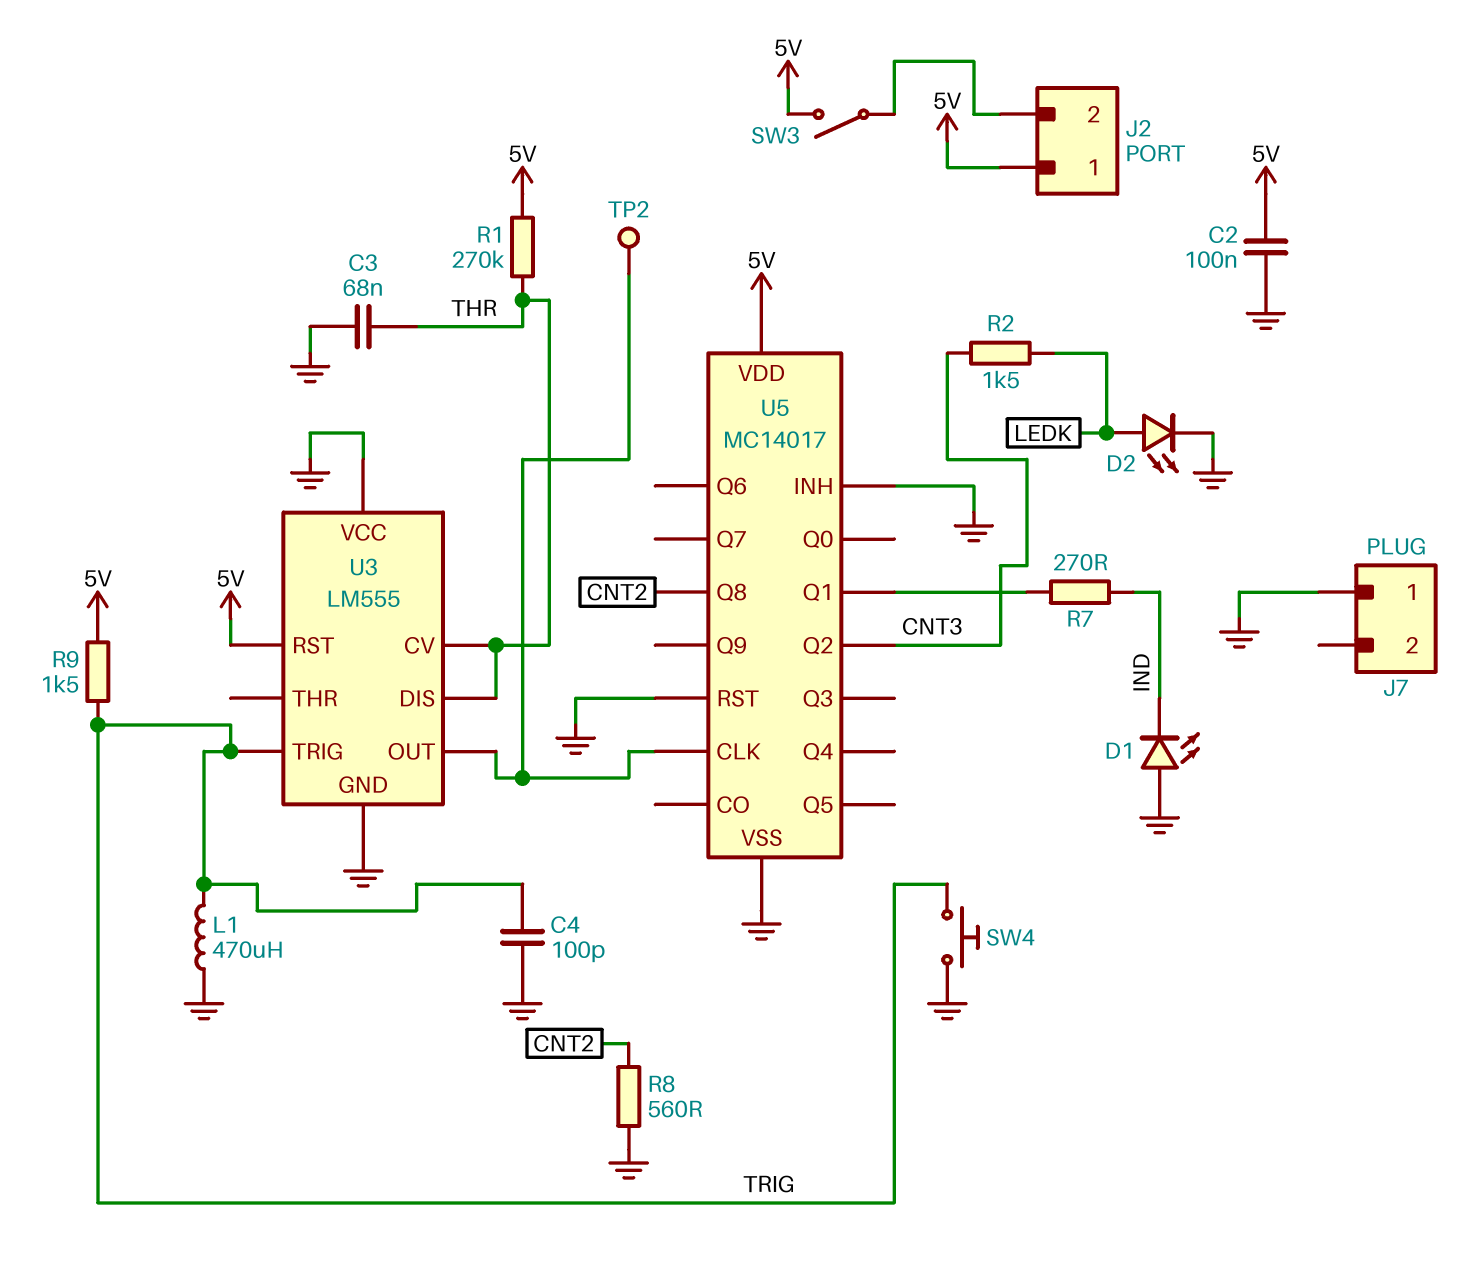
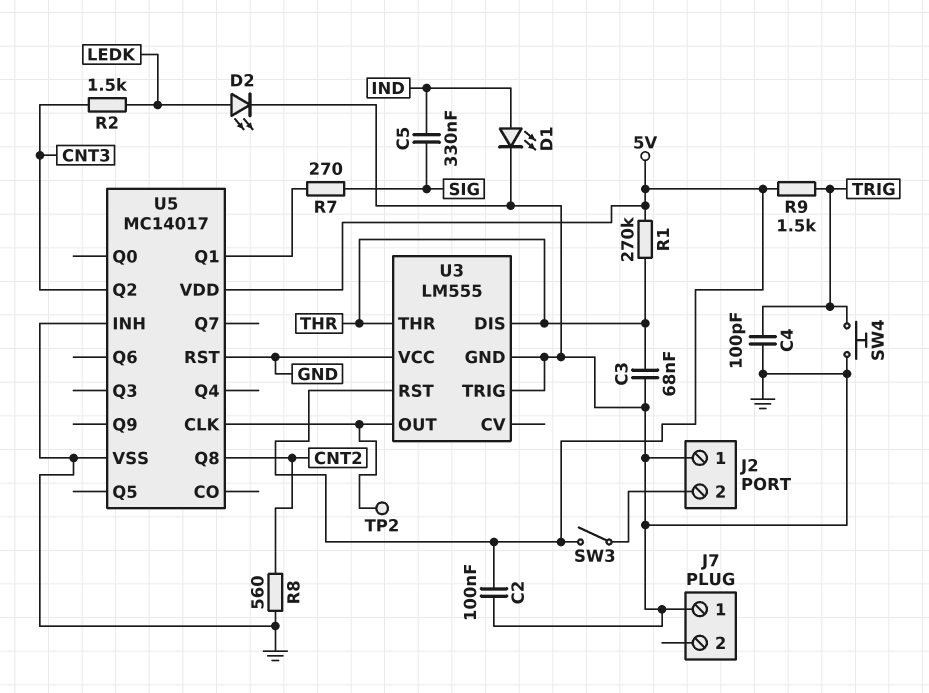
C5: none -> 330nF (IND, SIG)
D1: LED (A GND, K IND) -> LED (A IND, K GND)
J2 pin 1: 5V -> GND
L1: 470uH (GND, TRIG) -> none
R7: 270 (IND, U5/Q1) -> 270 (SIG, U5/Q1)
U3 pin CV: THR -> none
U3 pin THR: none -> THR
U3 pin TRIG: TRIG -> GND

